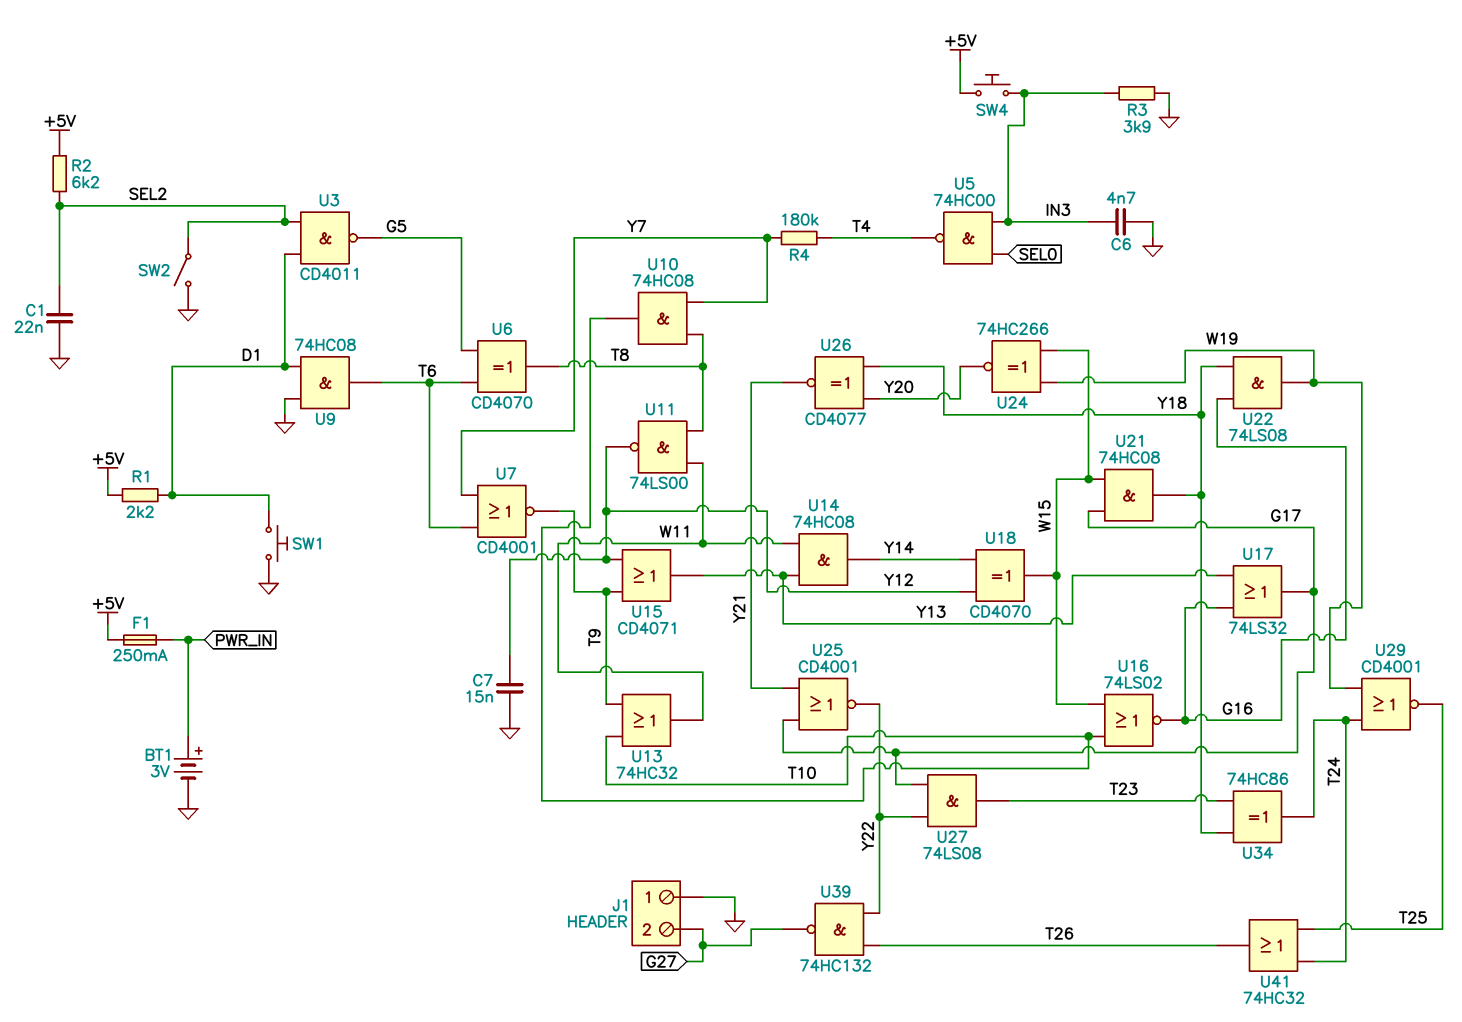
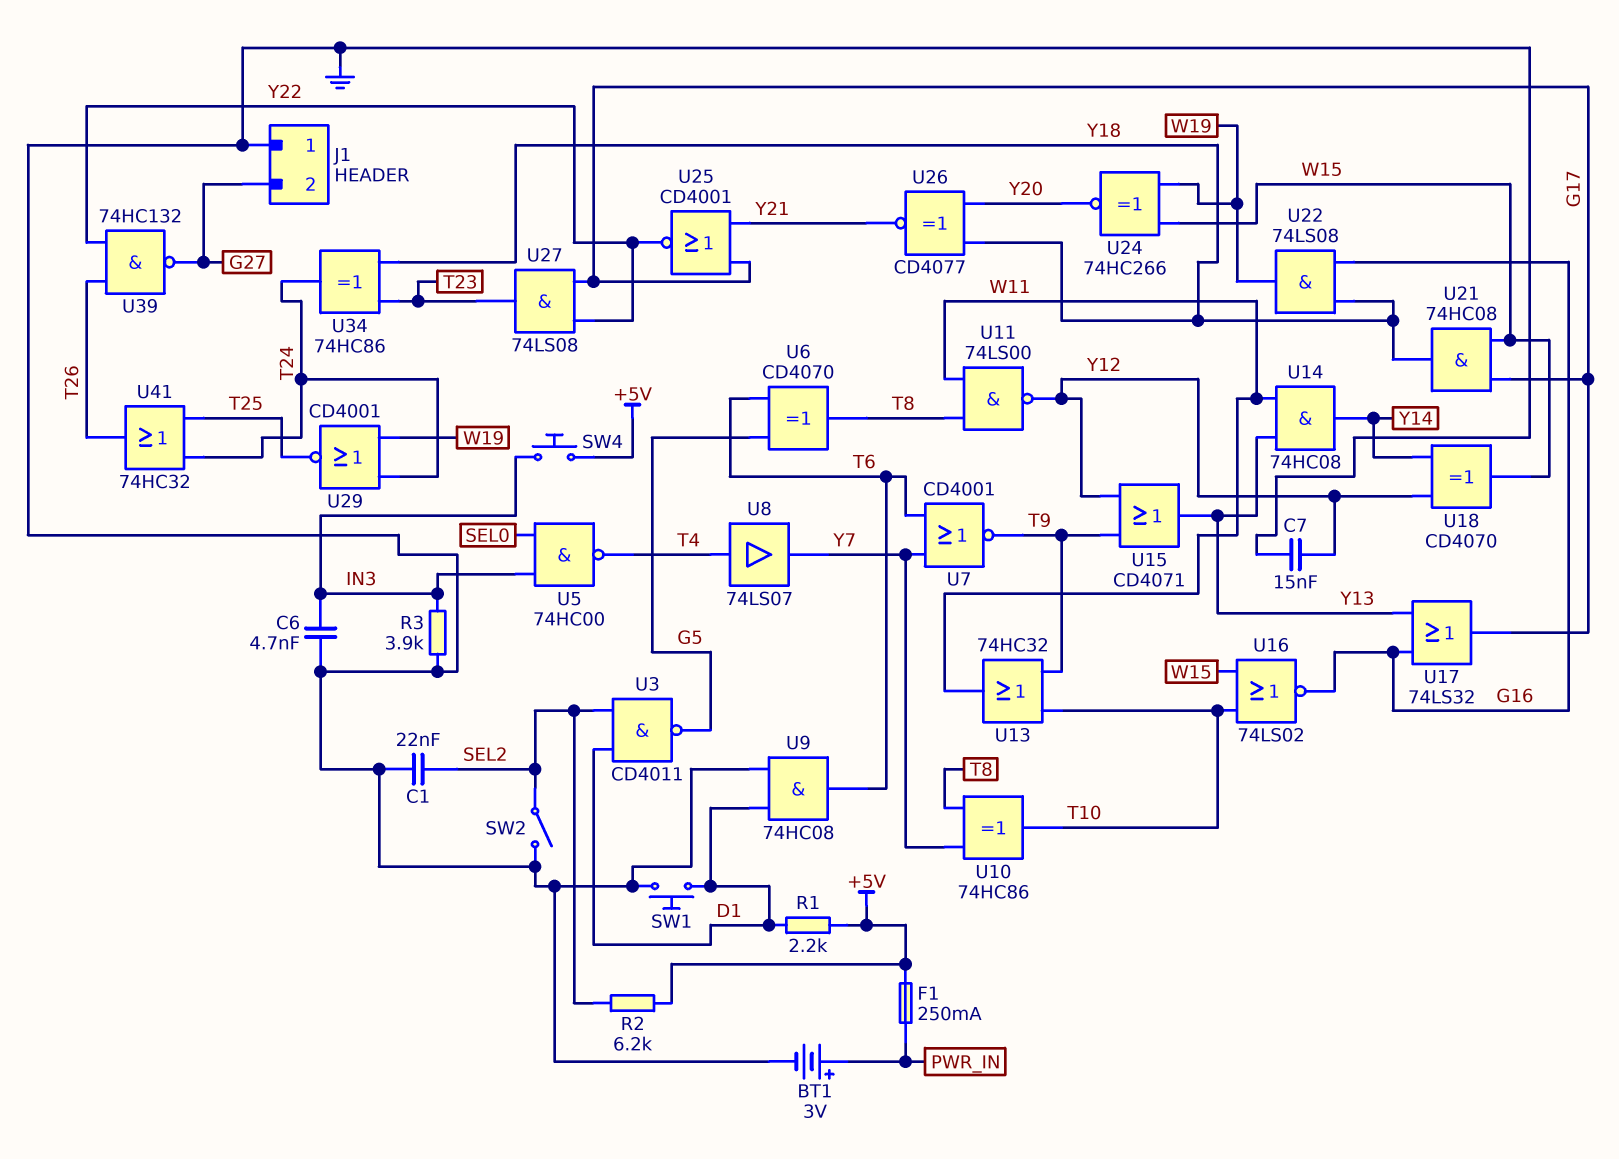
R4: 180k (T4, Y7) -> none
U8: none -> buffer 74LS07 (in T4, out Y7)
U10: AND 74HC08 (in T8, in Y7, out T10) -> XOR 74HC86 (in T8, in Y7, out T10)

